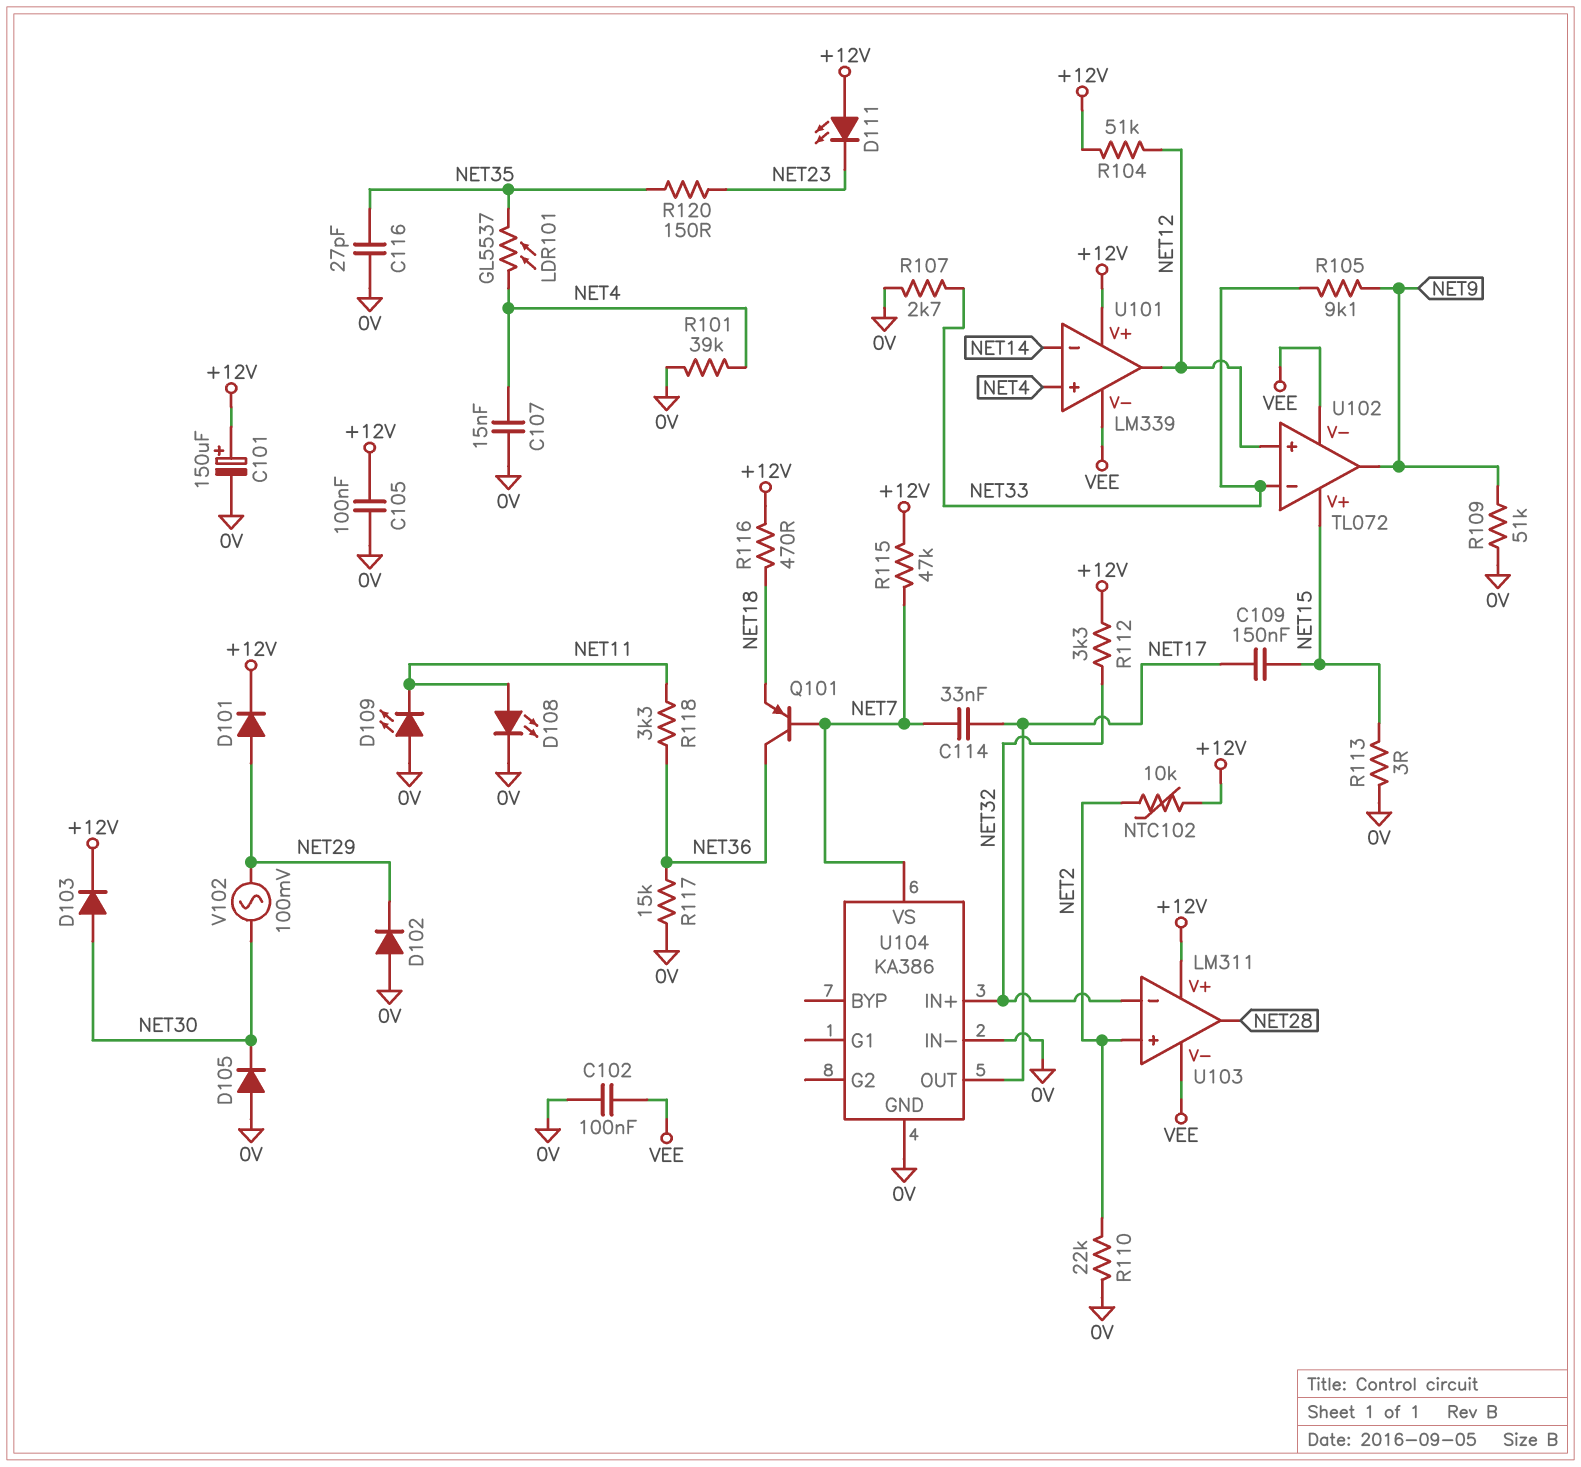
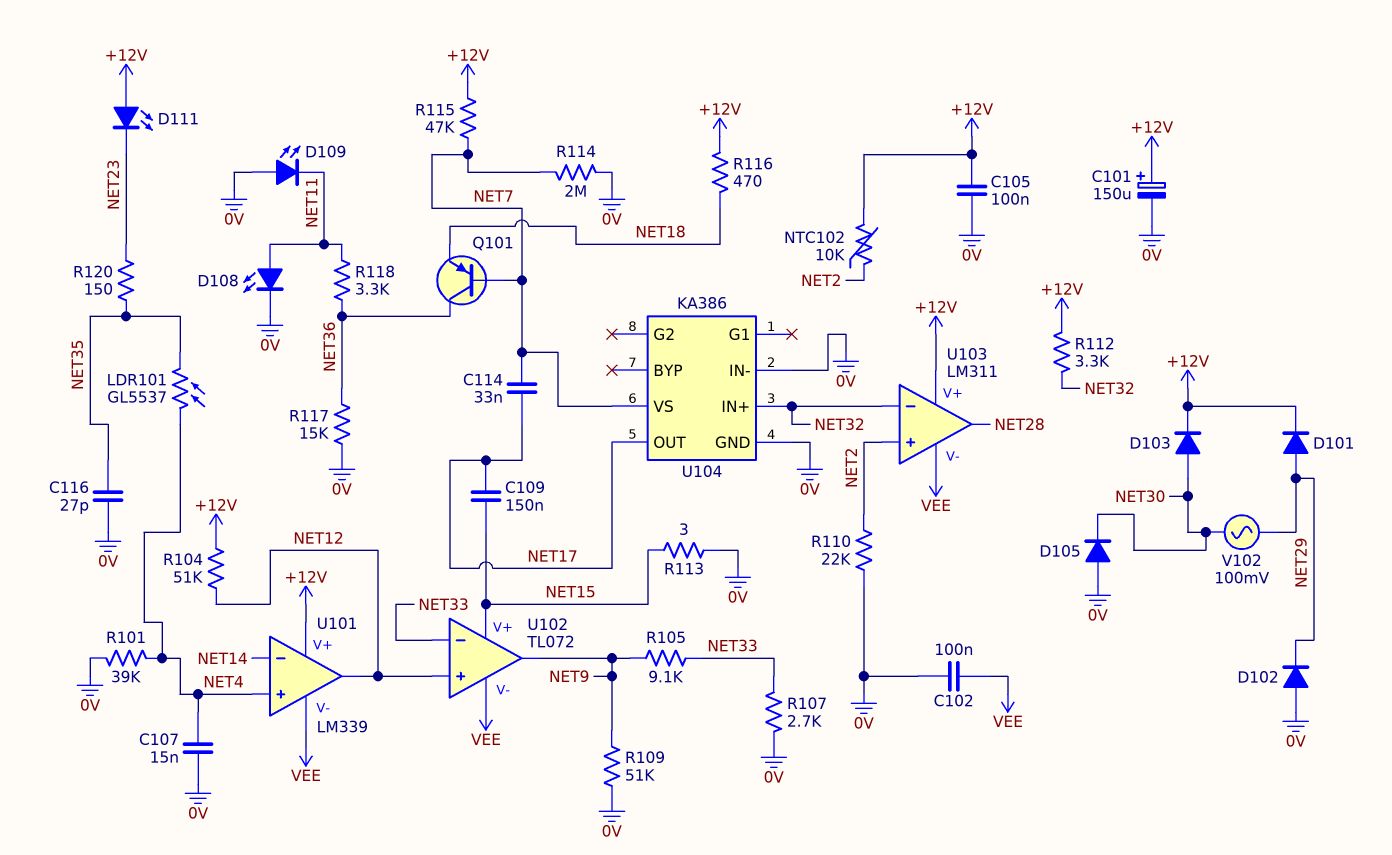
R114: none -> 2M (0V, NET7)

